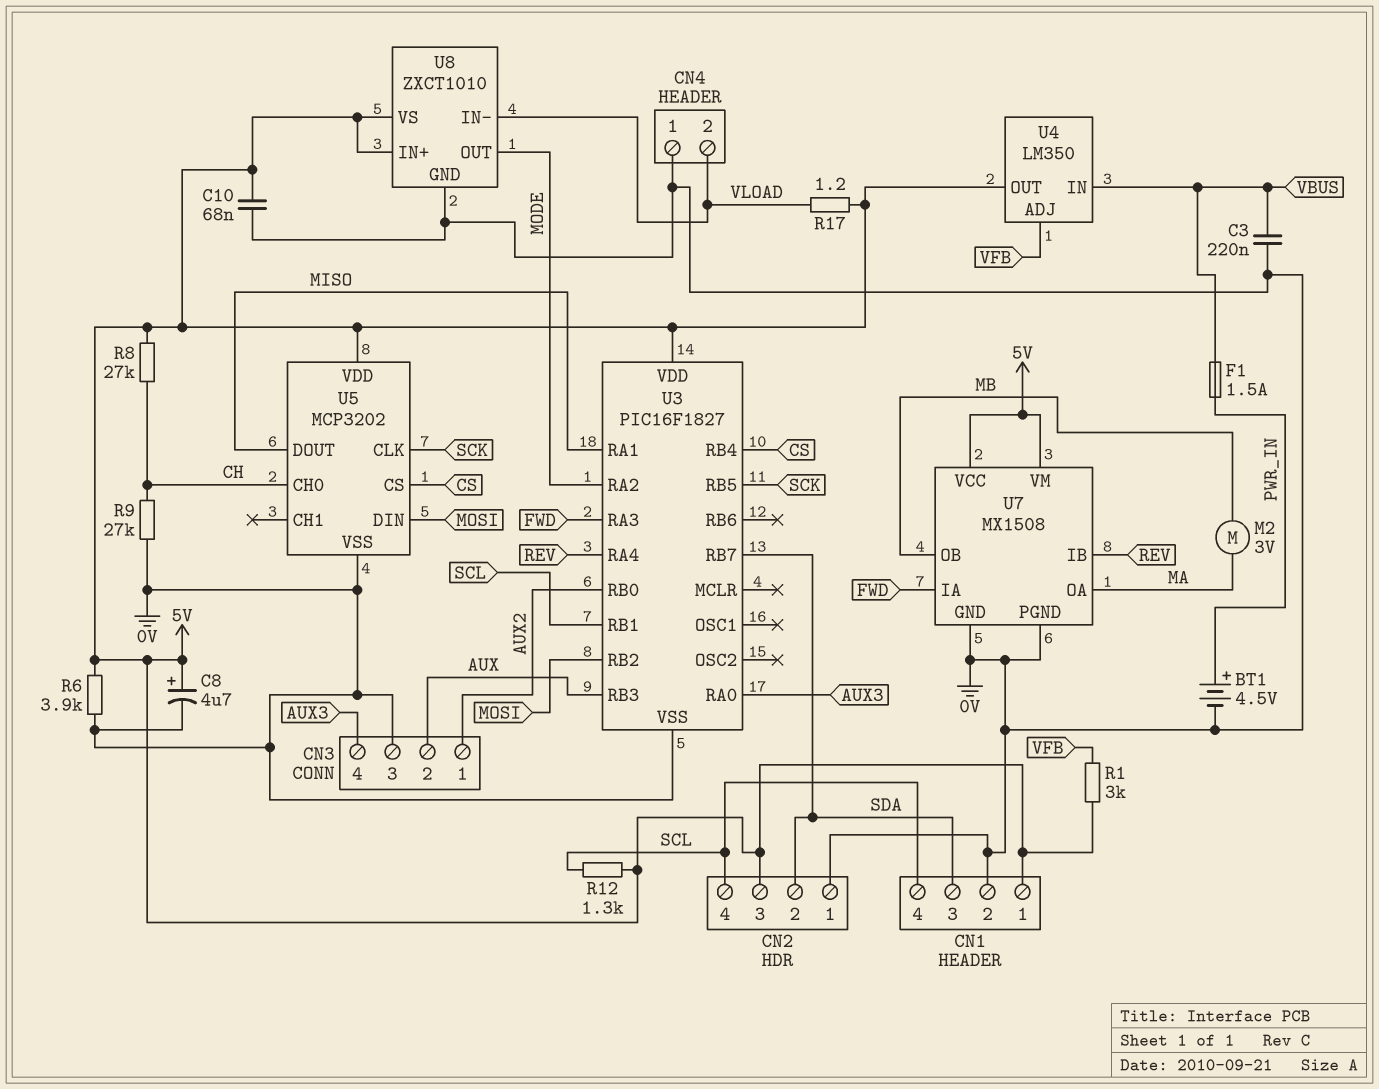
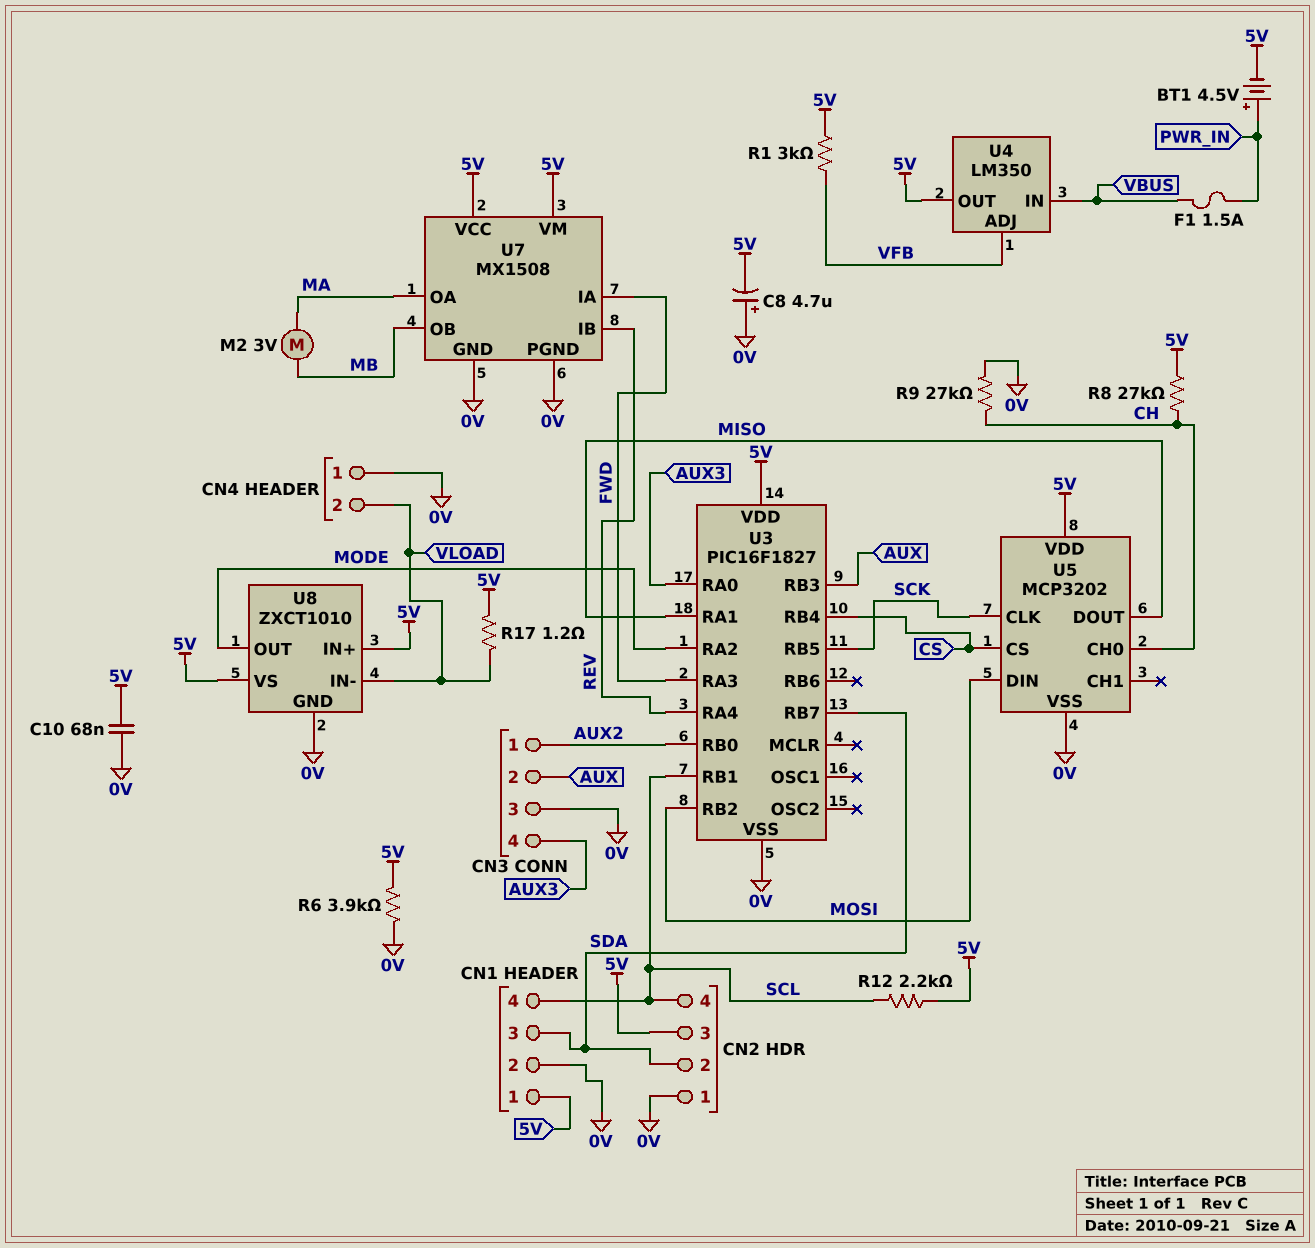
BT1: 4.5V (plus PWR_IN, minus 0V) -> 4.5V (plus PWR_IN, minus 5V)
C3: 220nF (0V, VBUS) -> none
C8: 4.7uF (plus 5V, minus 0V) -> 4.7uF (plus 0V, minus 5V)
R12: 1.3k (5V, SCL) -> 2.2k (5V, SCL)

